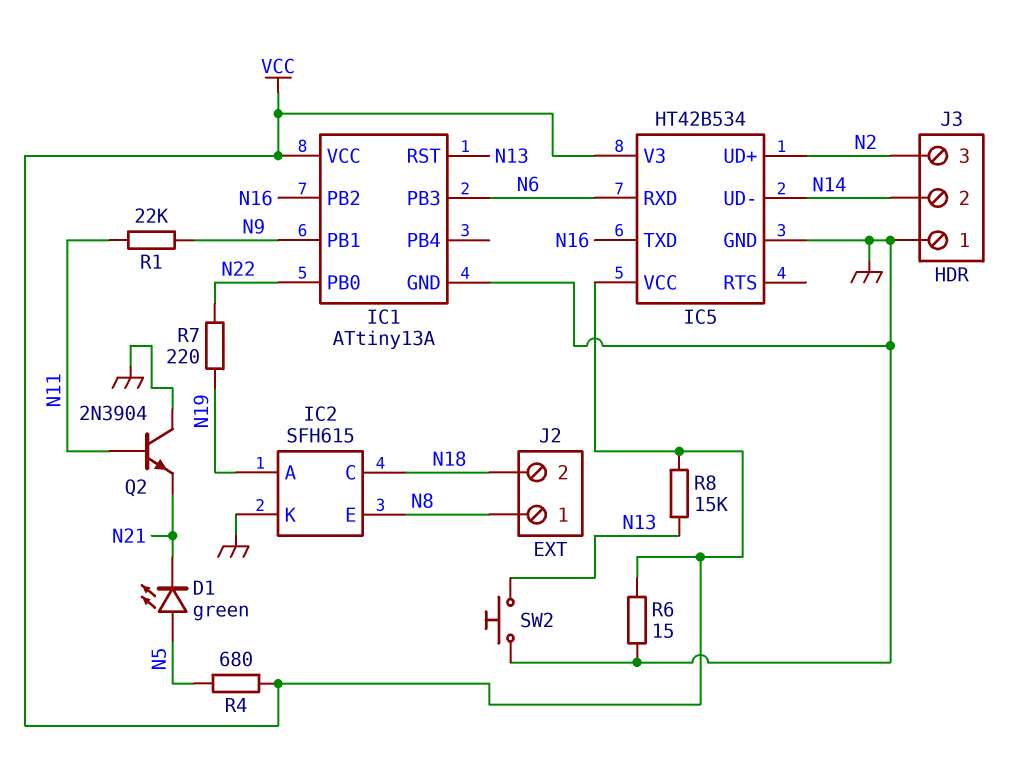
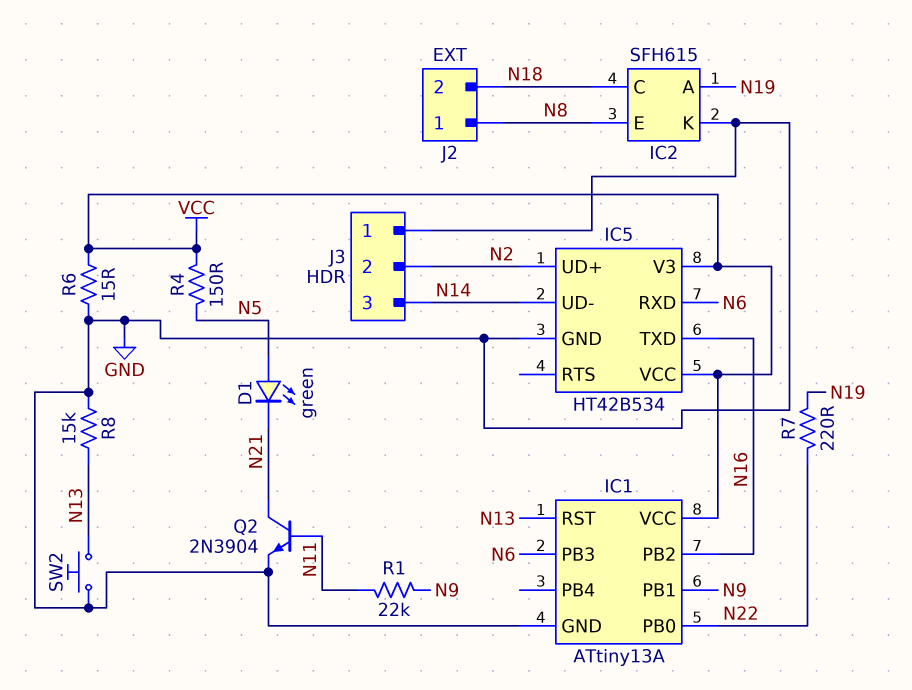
J3 pin 2: N14 -> N2
J3 pin 3: N2 -> N14
Q2: NPN 2N3904 (B N11, C GND, E N21) -> NPN 2N3904 (B N11, C N21, E GND)
R4: 680 (N5, VCC) -> 150 (N5, VCC)
R8: 15k (N13, VCC) -> 15k (GND, N13)

